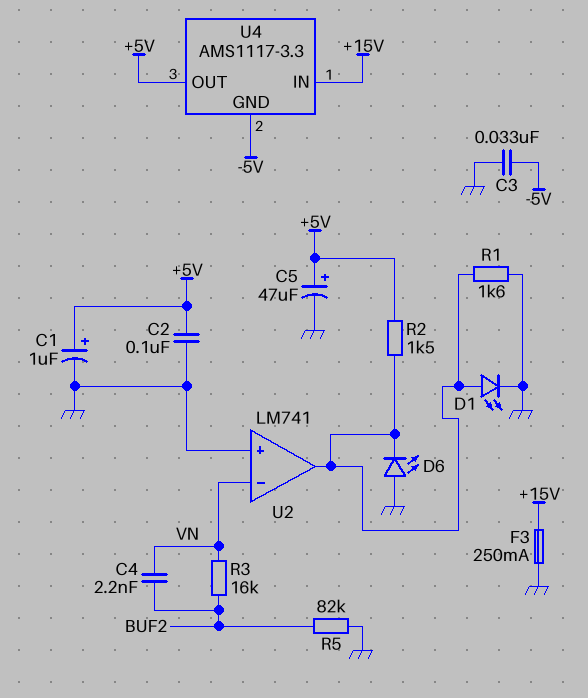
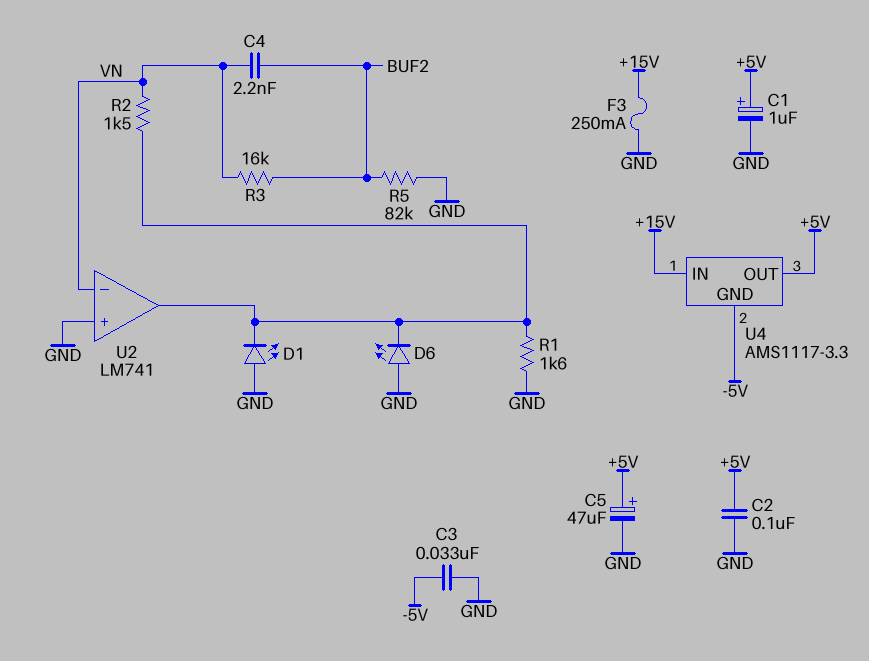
D1: LED (A U2/out, K GND) -> LED (A GND, K U2/out)
R2: 1.5k (+5V, U2/out) -> 1.5k (U2/out, VN)

